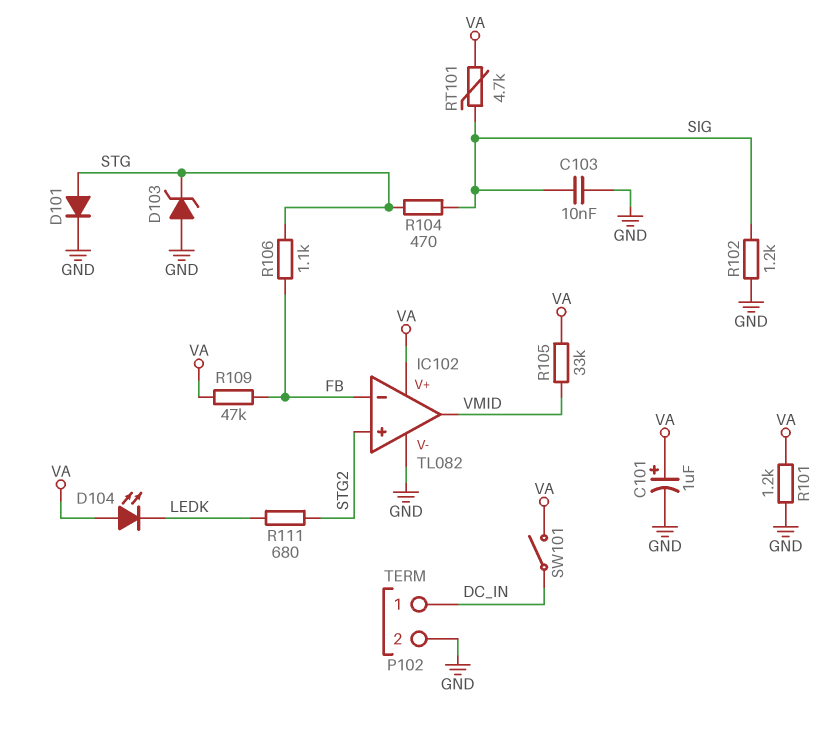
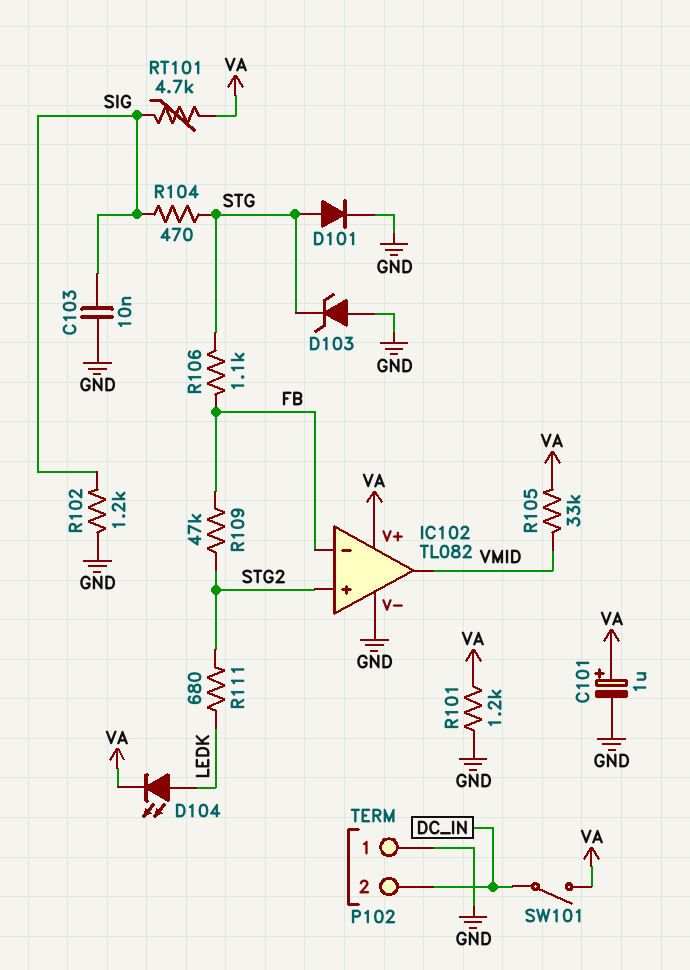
D104: LED (A VA, K LEDK) -> LED (A LEDK, K VA)
P102 pin 1: DC_IN -> GND
P102 pin 2: GND -> DC_IN
R109: 47k (FB, VA) -> 47k (FB, STG2)

